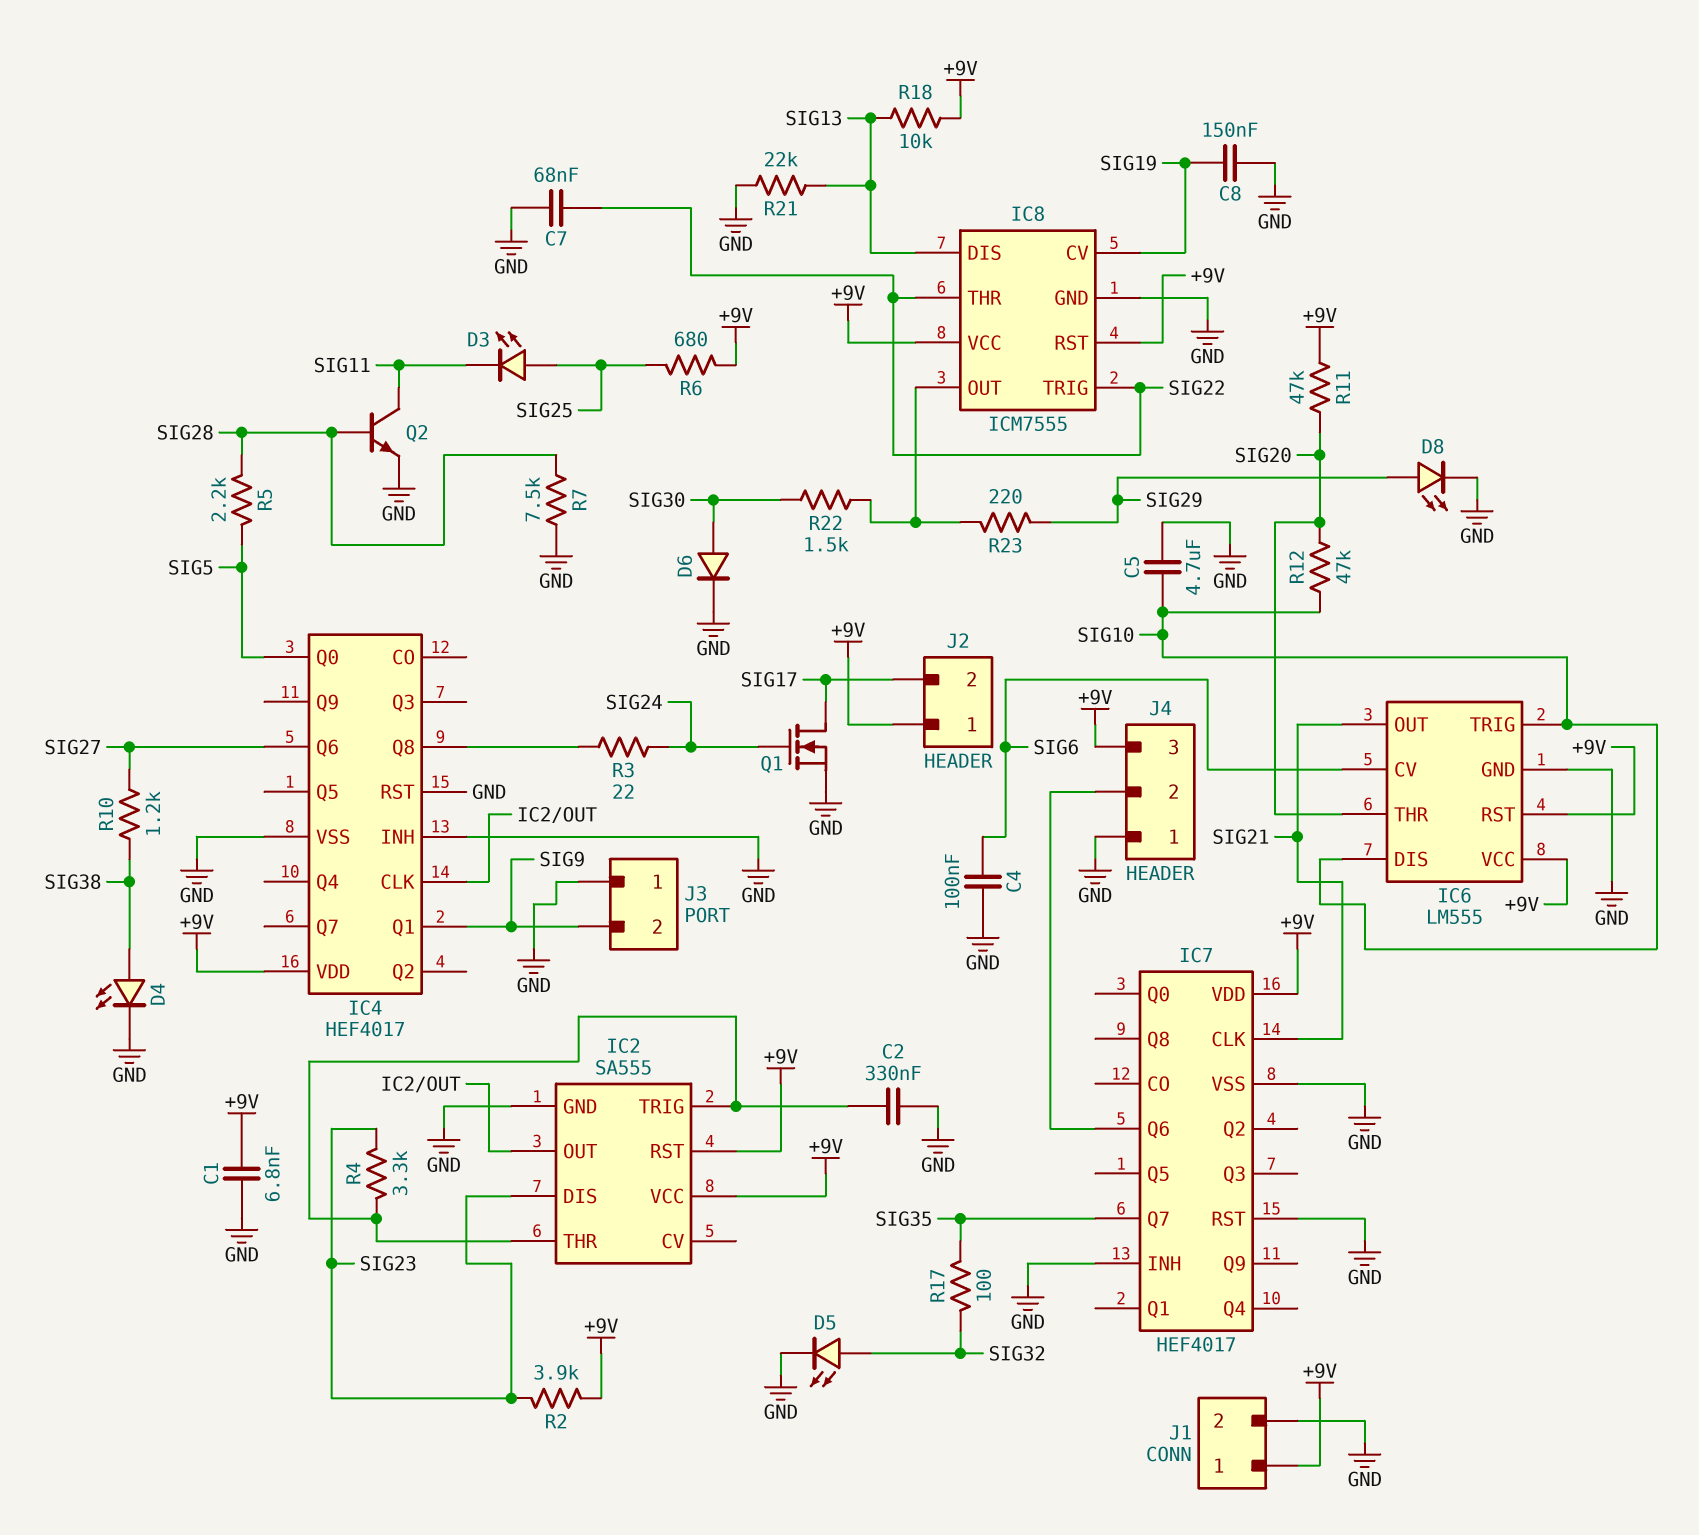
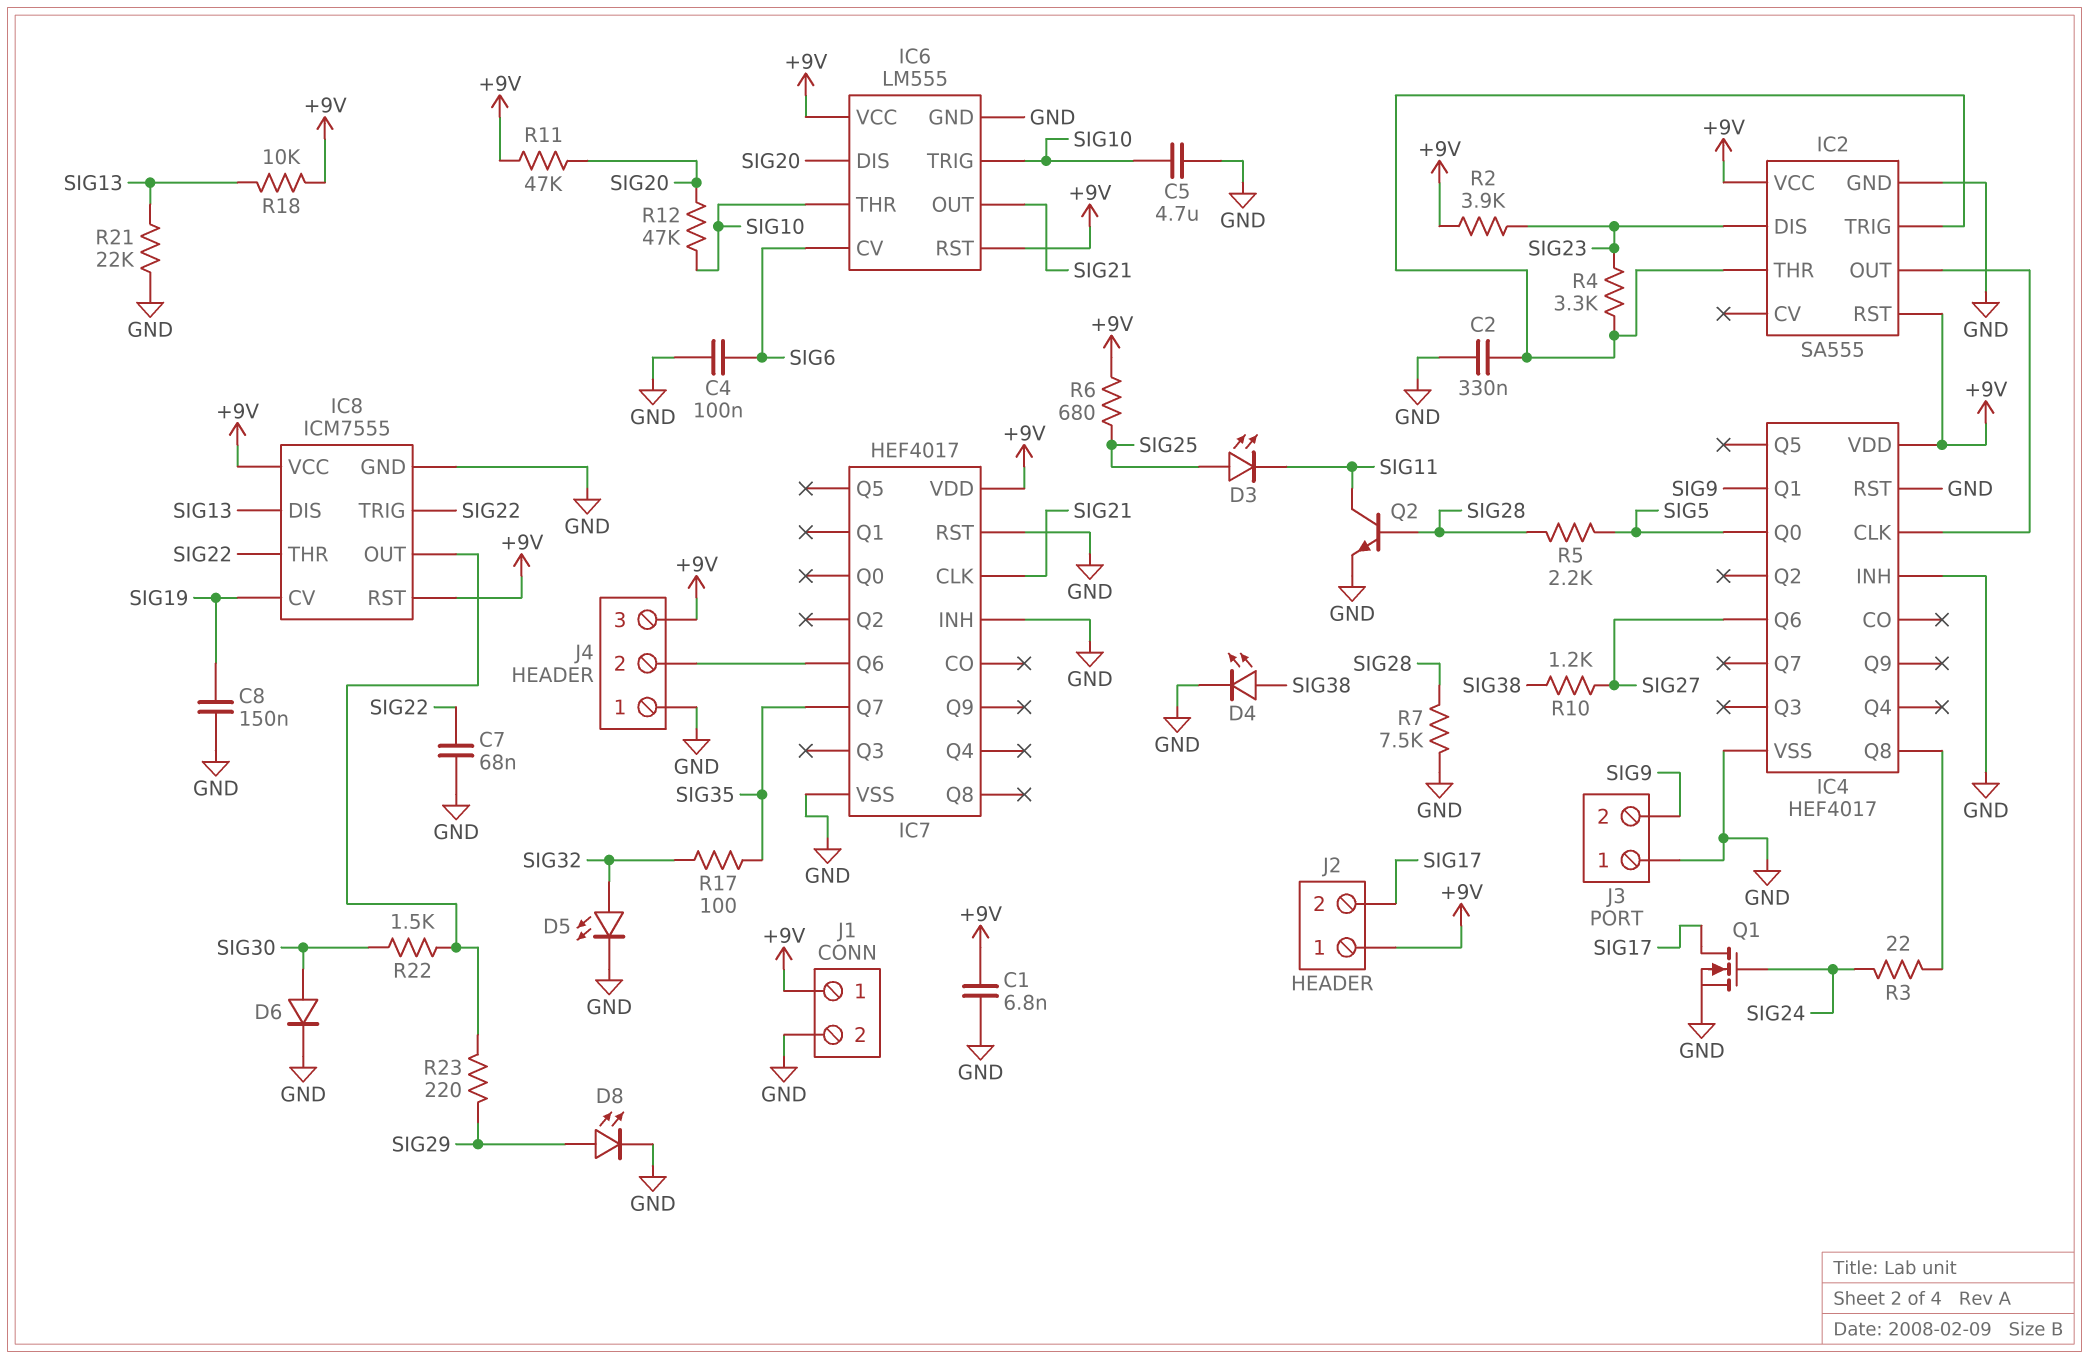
IC6 pin DIS: SIG10 -> SIG20
IC6 pin THR: SIG20 -> SIG10

